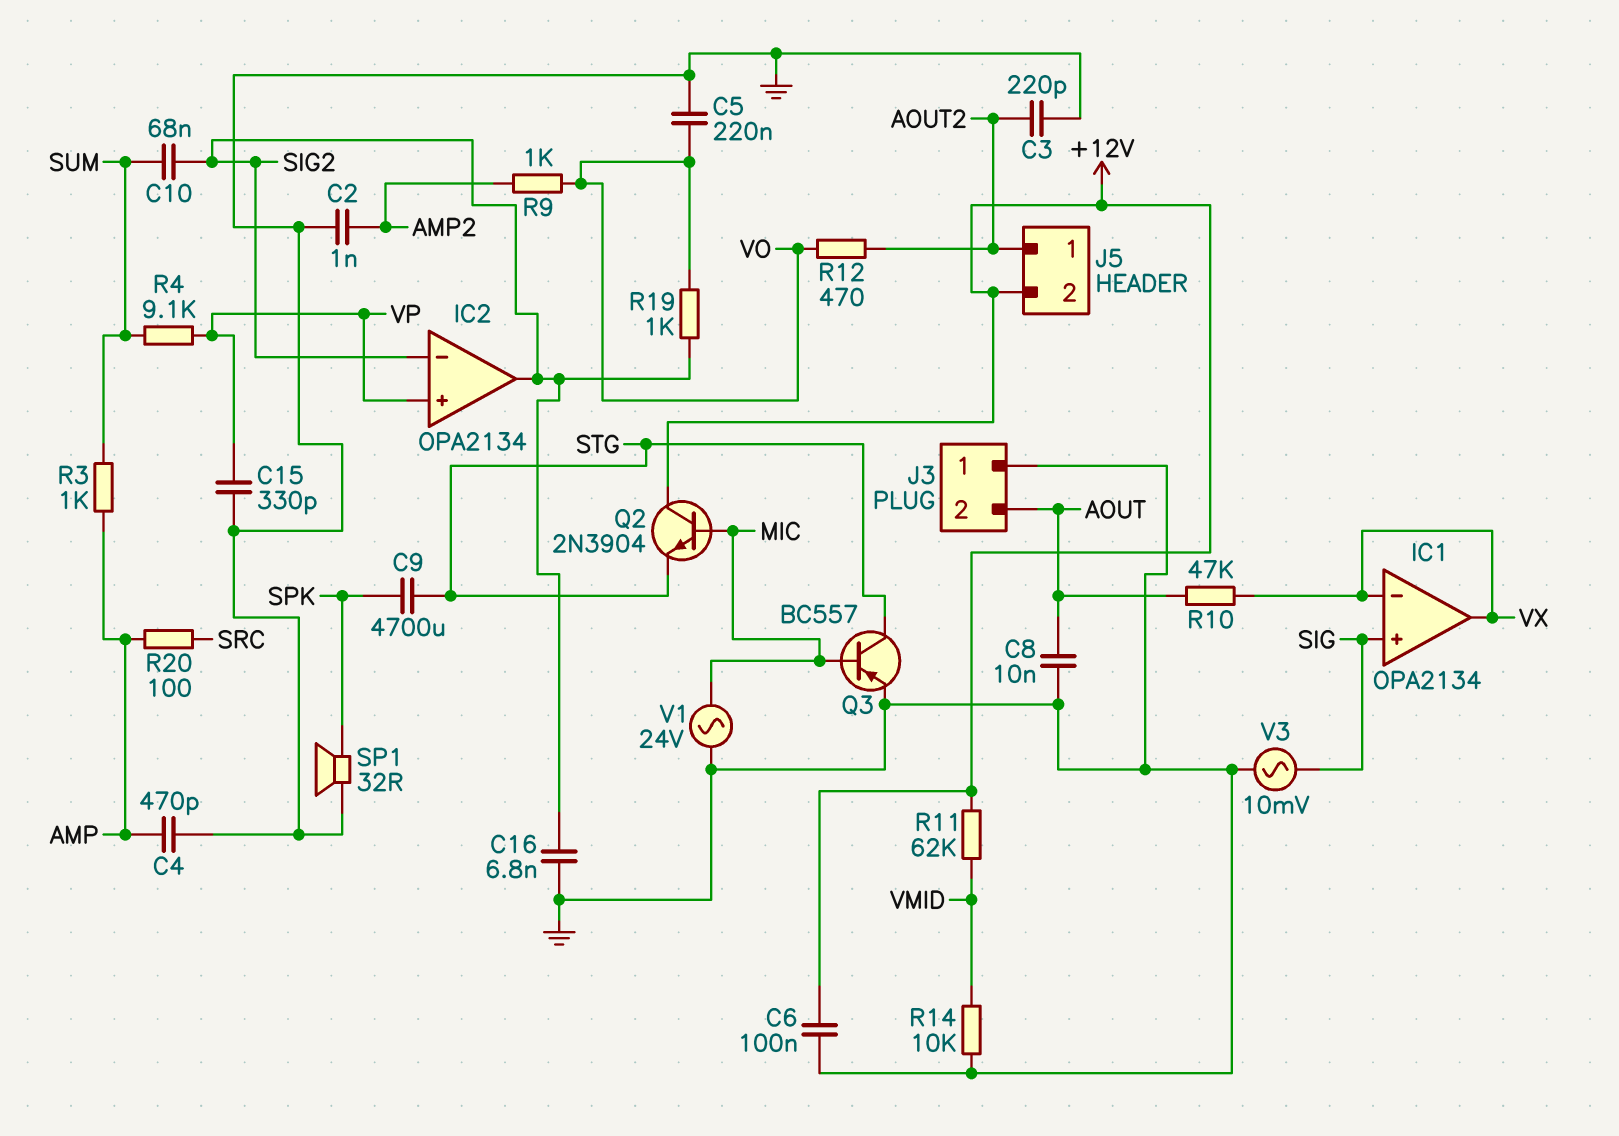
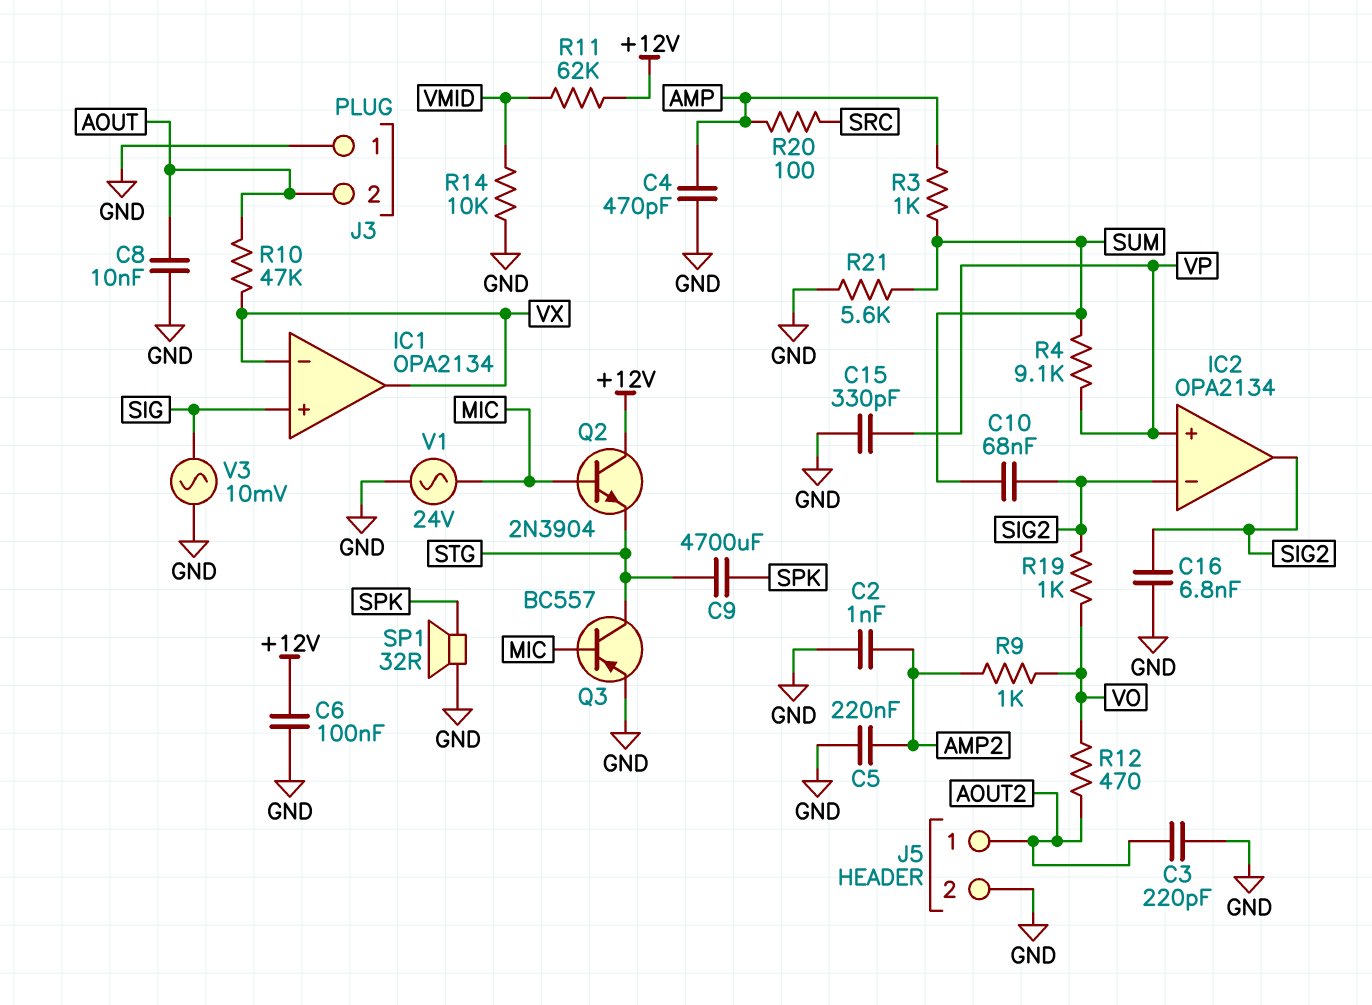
C5: 220nF (GND, VO) -> 220nF (AMP2, GND)
J5 pin 2: +12V -> GND
R21: none -> 5.6k (GND, SUM)

